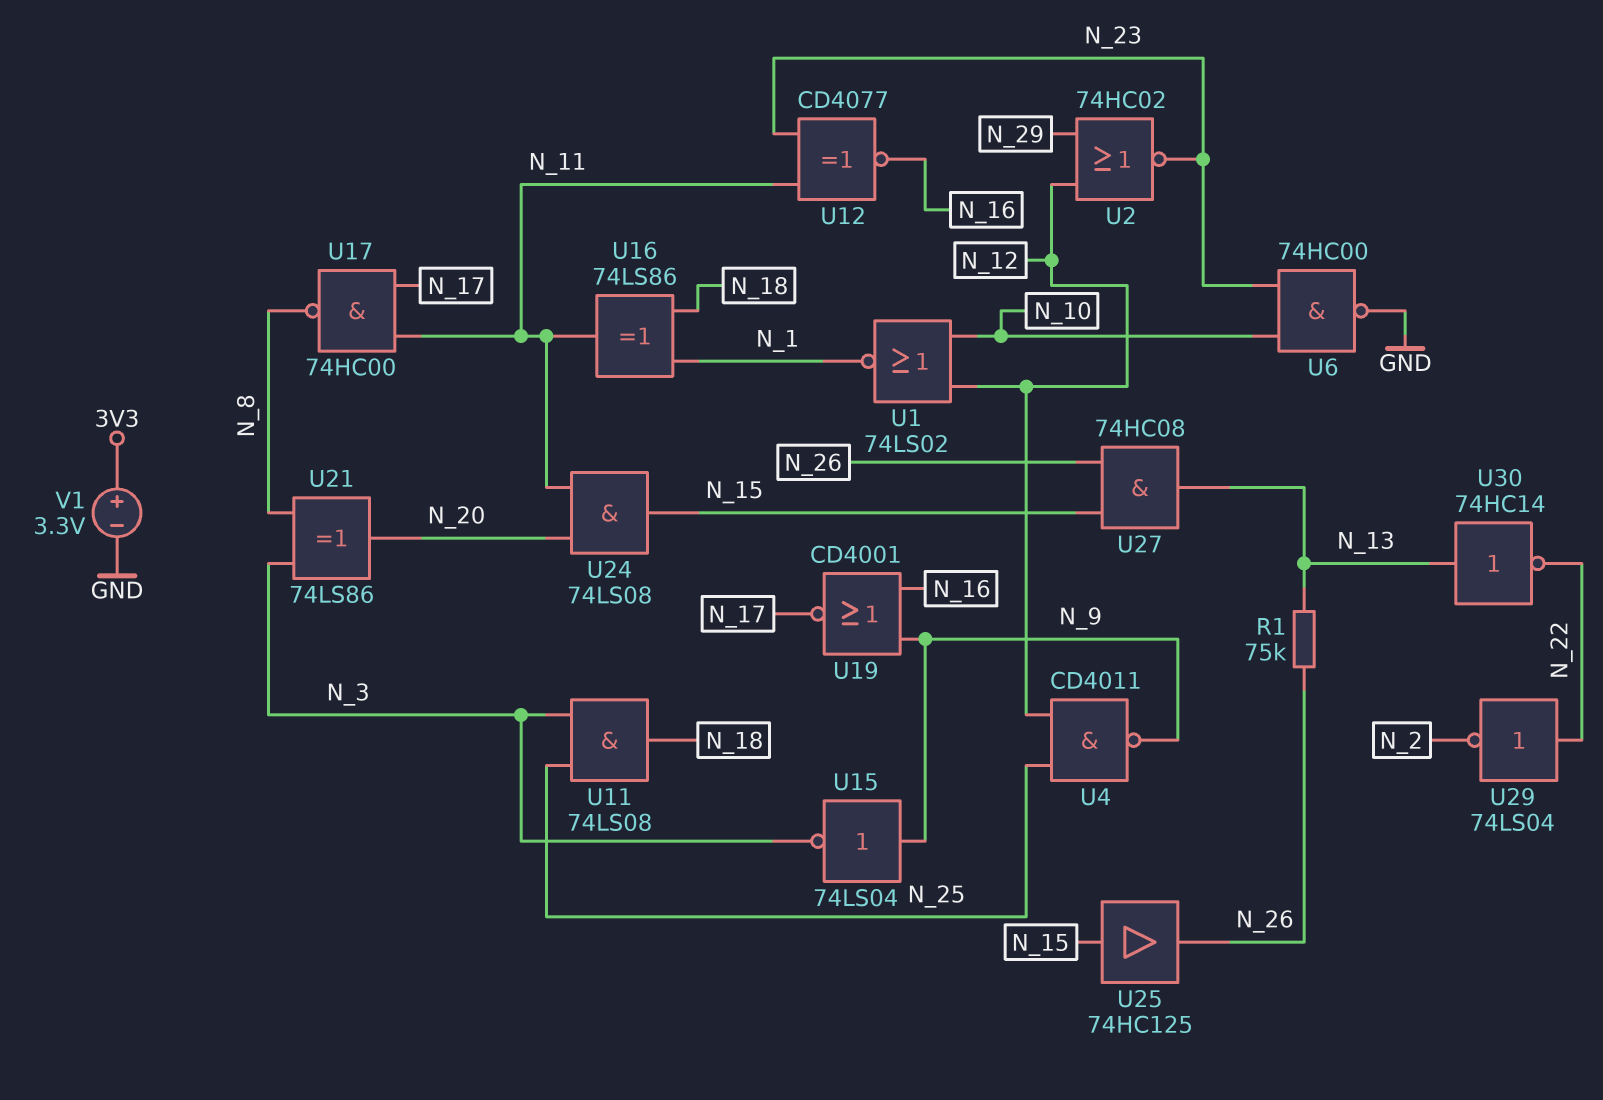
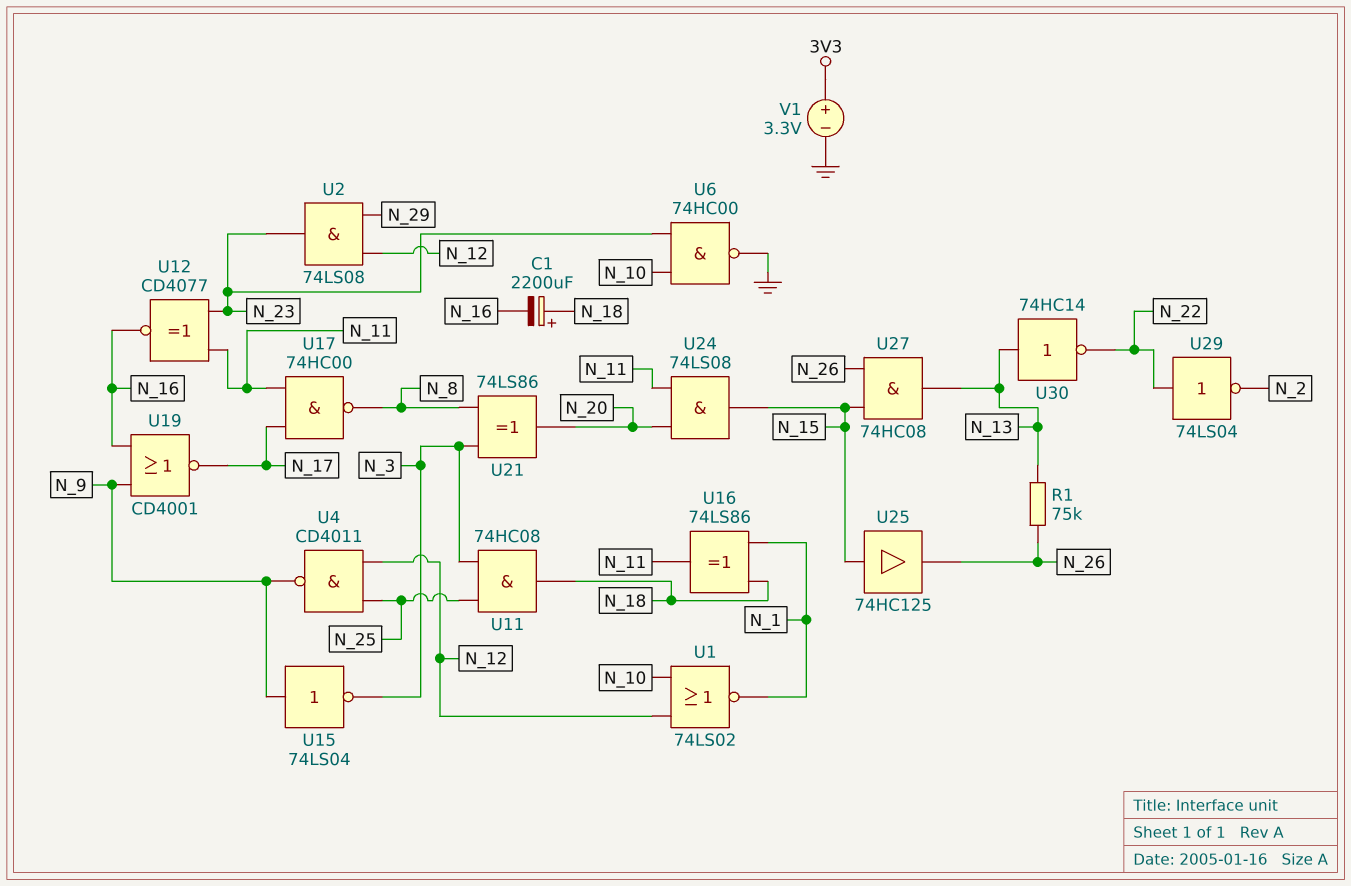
C1: none -> 2200uF (plus N_18, minus N_16)
U2: NOR 74HC02 (in N_12, in N_29, out N_23) -> AND 74LS08 (in N_12, in N_29, out N_23)
U11: AND 74LS08 (in N_3, in N_25, out N_18) -> AND 74HC08 (in N_3, in N_25, out N_18)

